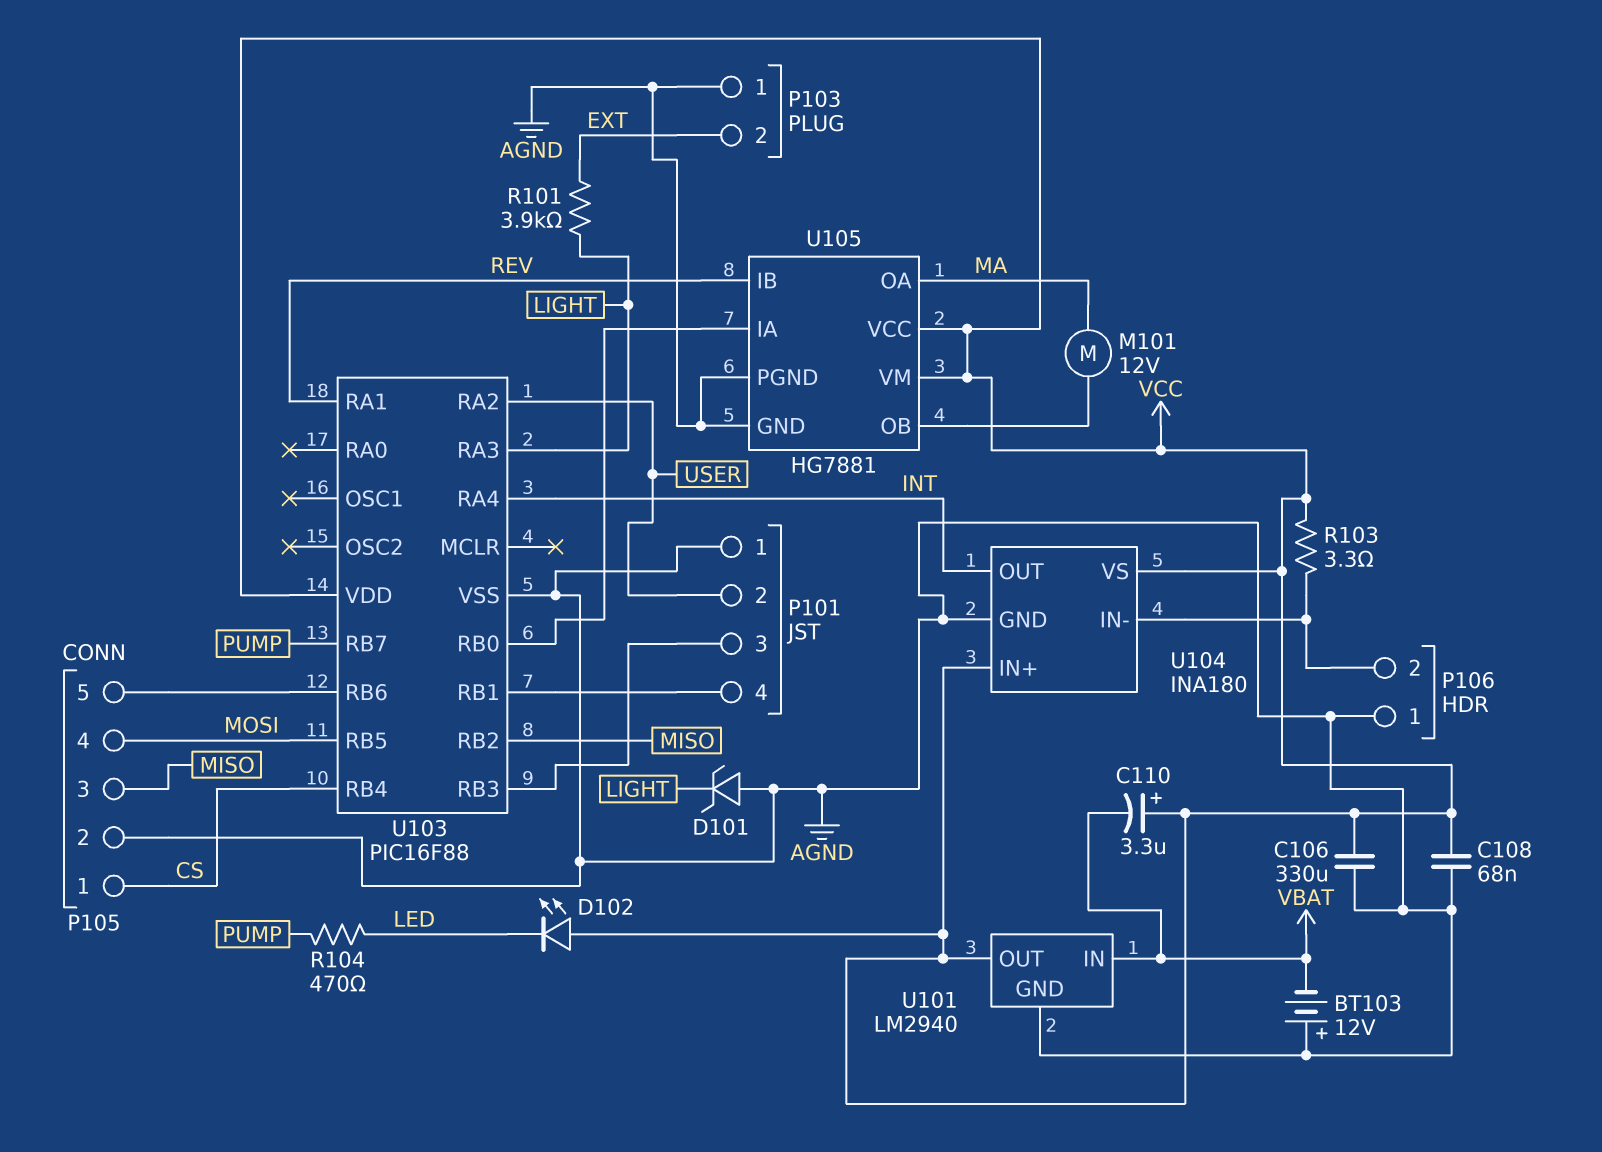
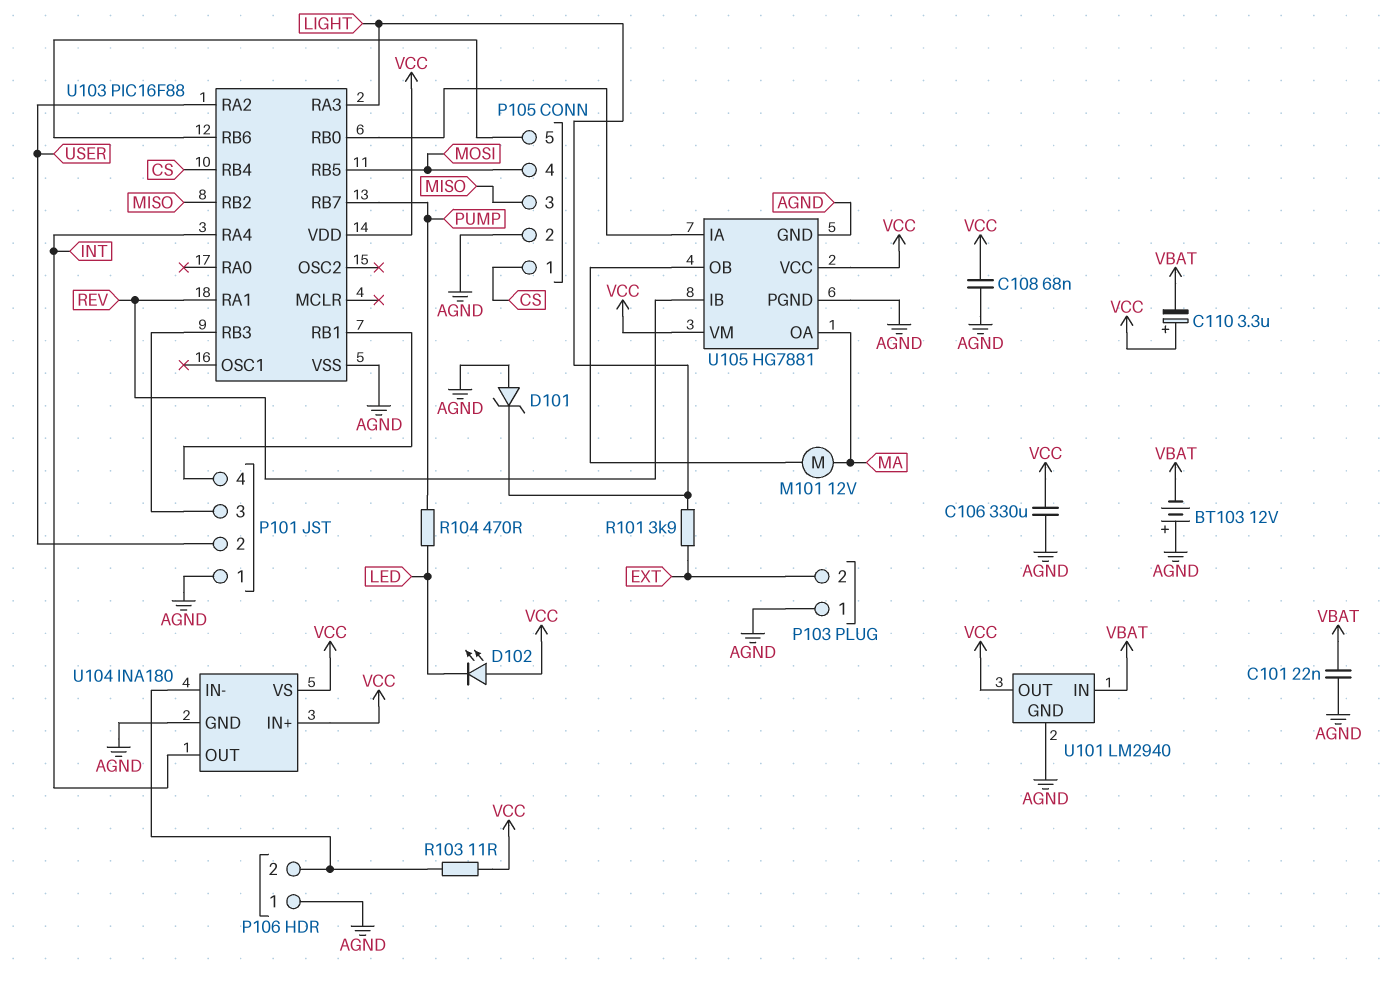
C101: none -> 22nF (AGND, VBAT)
R103: 3.3 (P106/2, VCC) -> 11 (P106/2, VCC)

